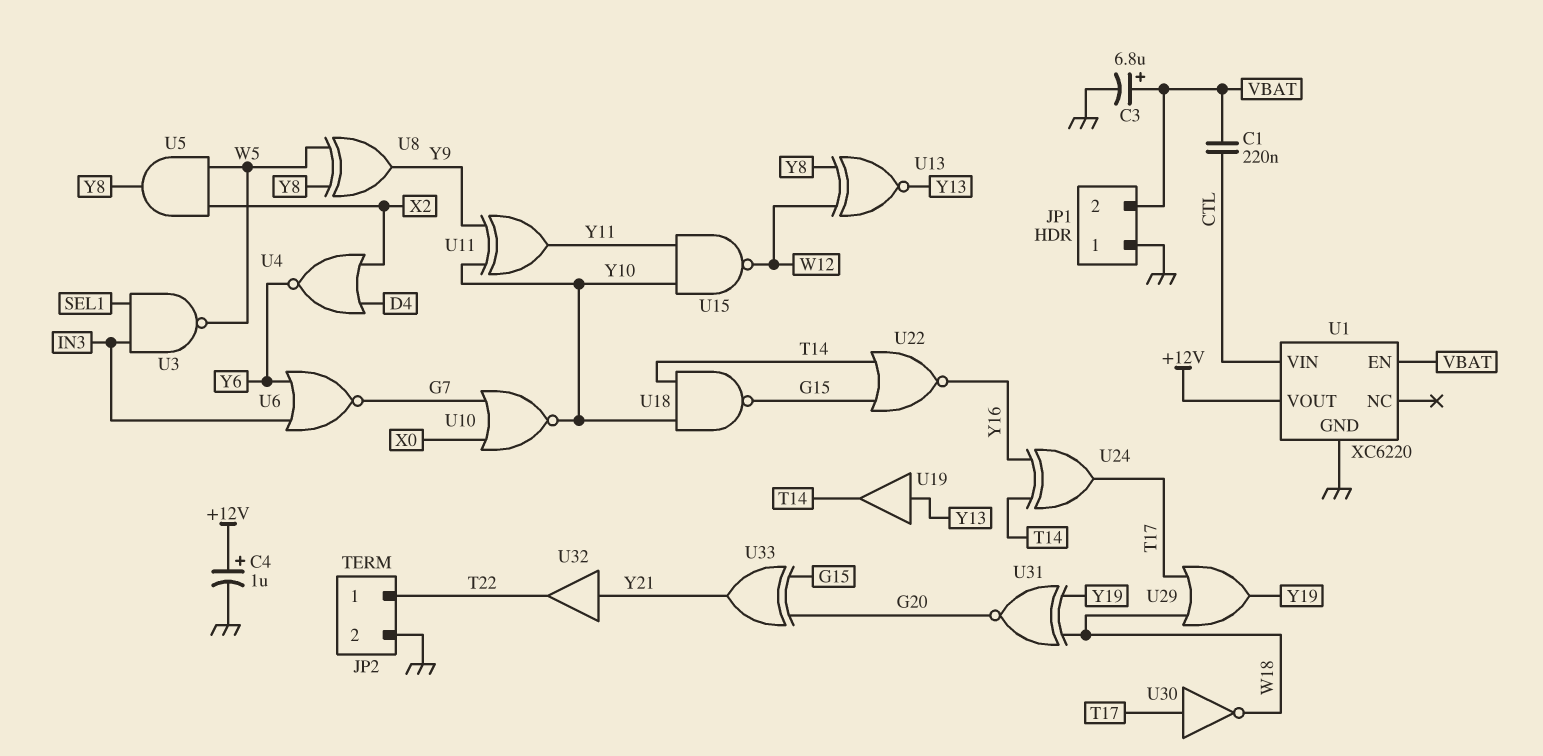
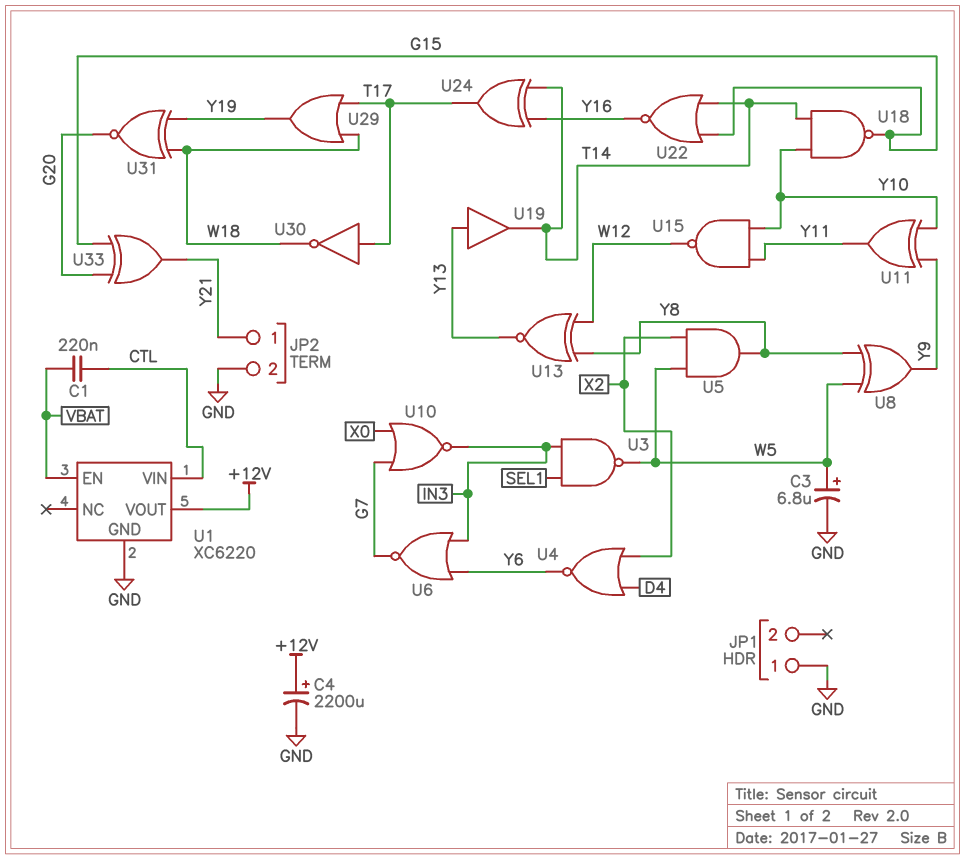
C3: 6.8uF (plus VBAT, minus GND) -> 6.8uF (plus W5, minus GND)
C4: 1uF (plus +12V, minus GND) -> 2200uF (plus +12V, minus GND)
JP1 pin 2: VBAT -> none
JP2 pin 1: T22 -> Y21
U10: NOR (in G7, in X0, out Y10) -> NOR (in G7, in X0, out IN3)
U32: buffer (in Y21, out T22) -> none

